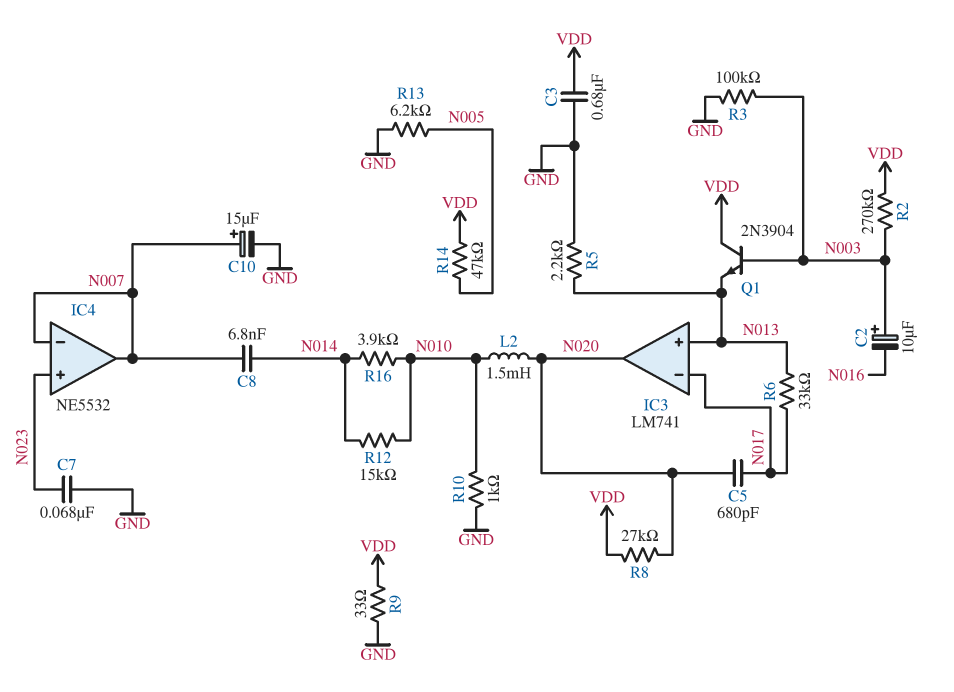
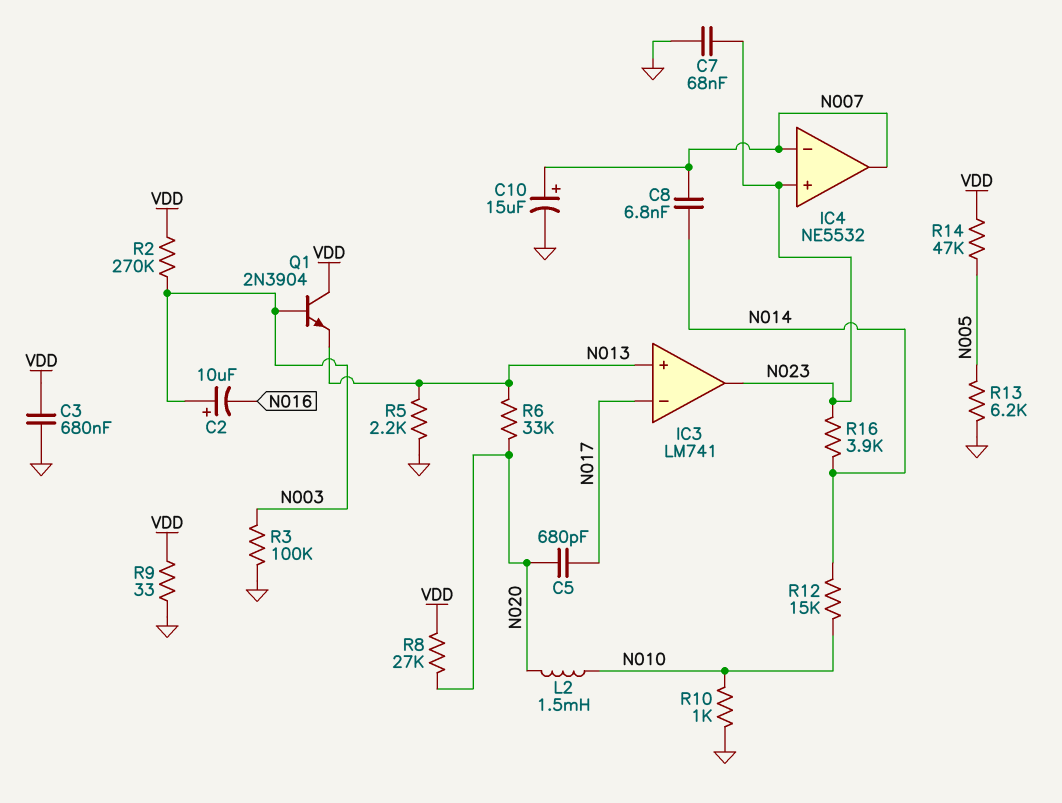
IC3 pin out: N020 -> N023
R6: 33k (N013, N017) -> 33k (N013, N020)
R16: 3.9k (N010, N014) -> 3.9k (N014, N023)

